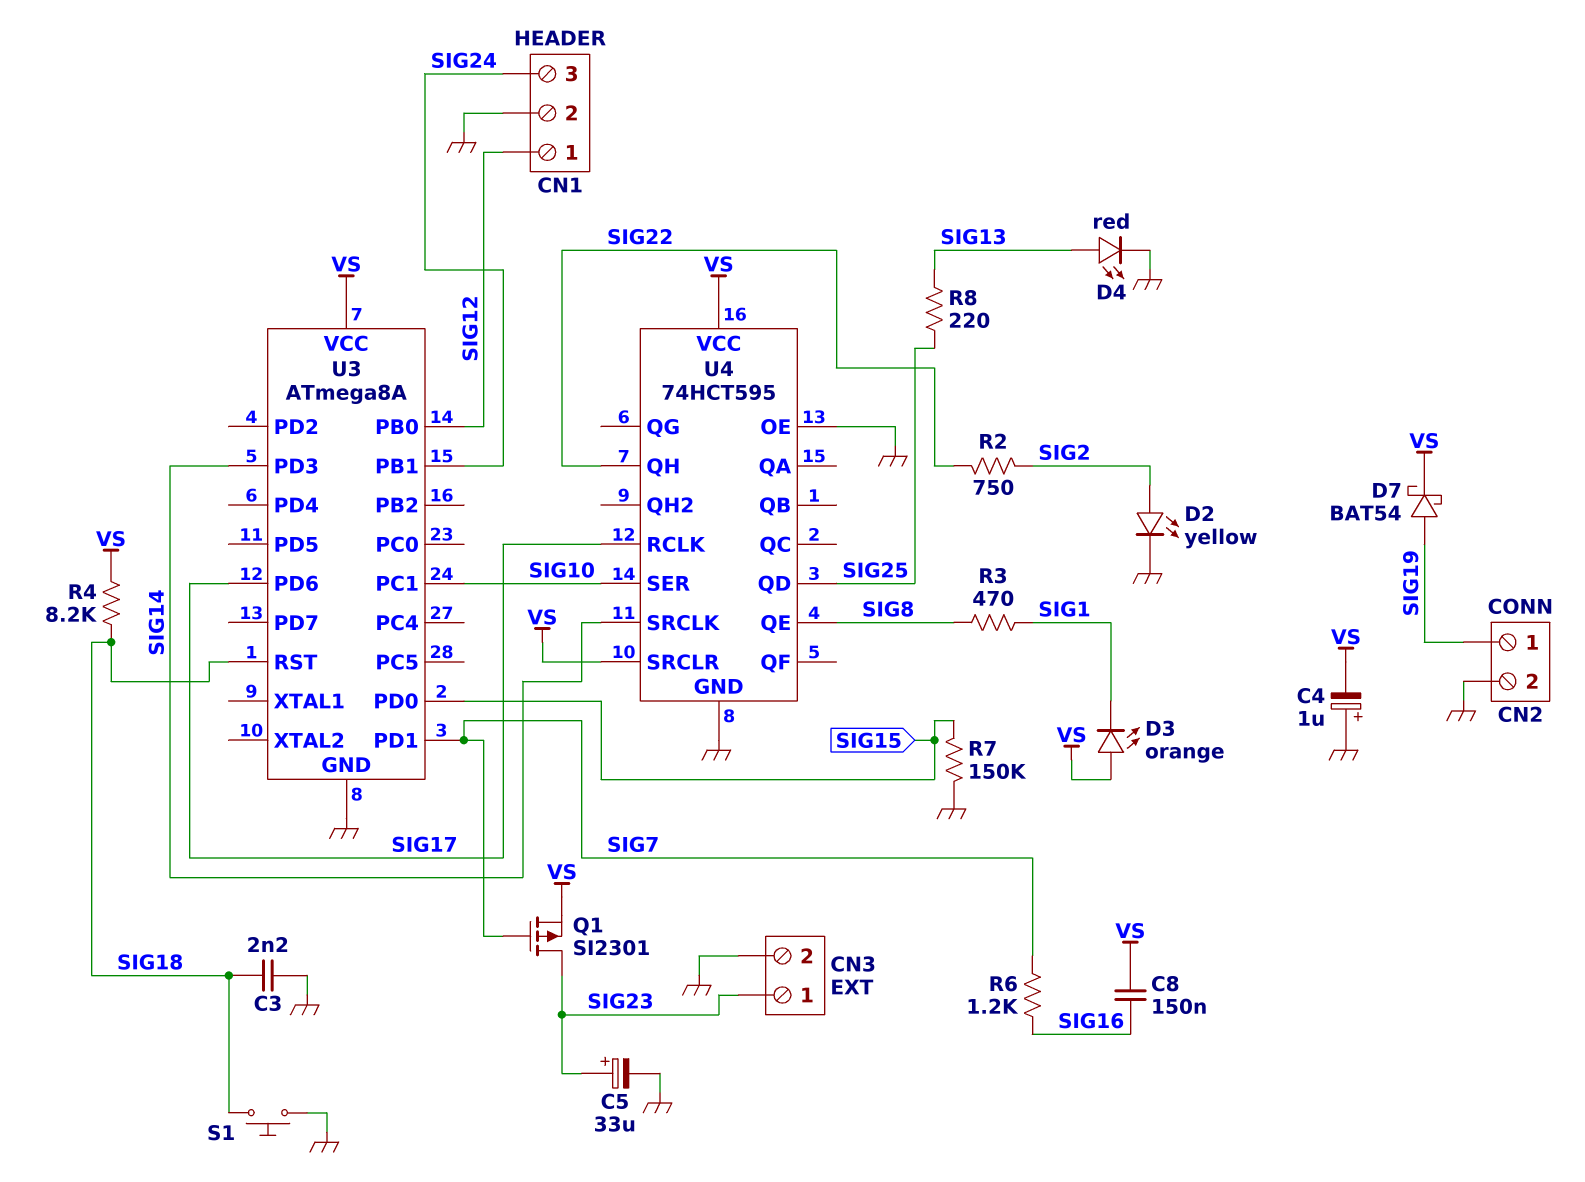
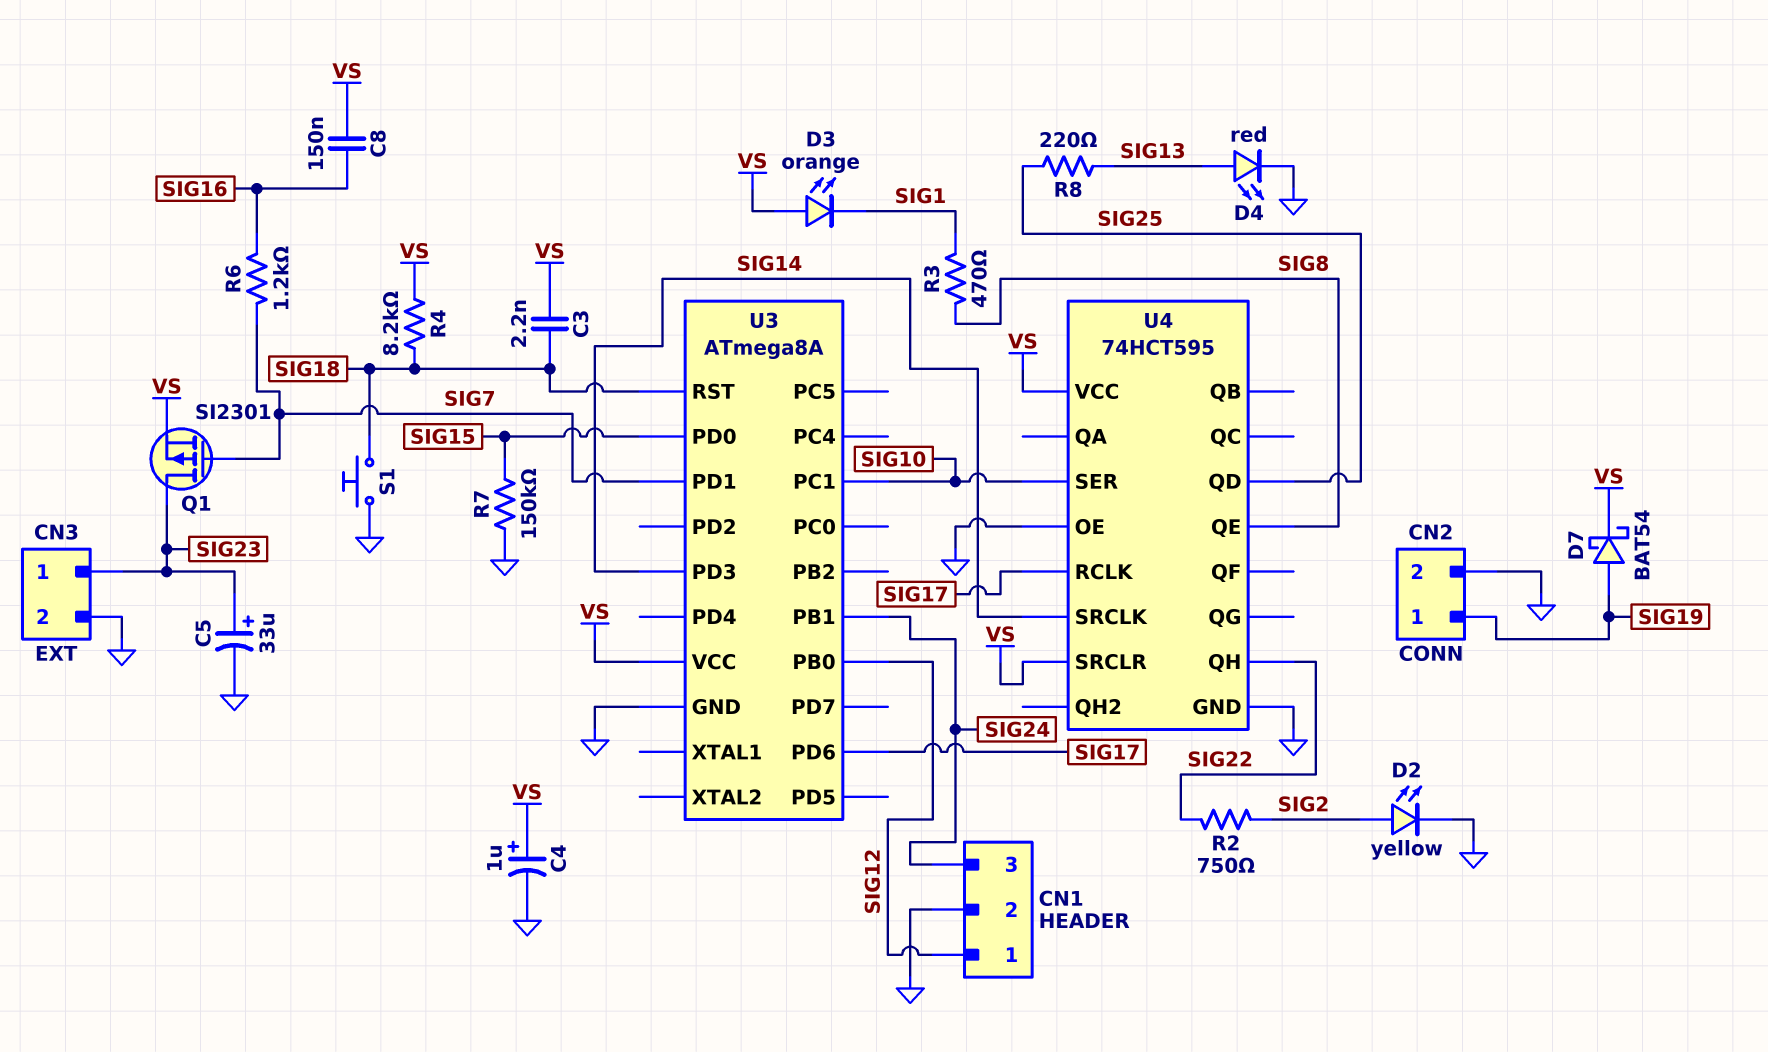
C3: 2.2nF (GND, SIG18) -> 2.2nF (SIG18, VS)
C4: 1uF (plus GND, minus VS) -> 1uF (plus VS, minus GND)

